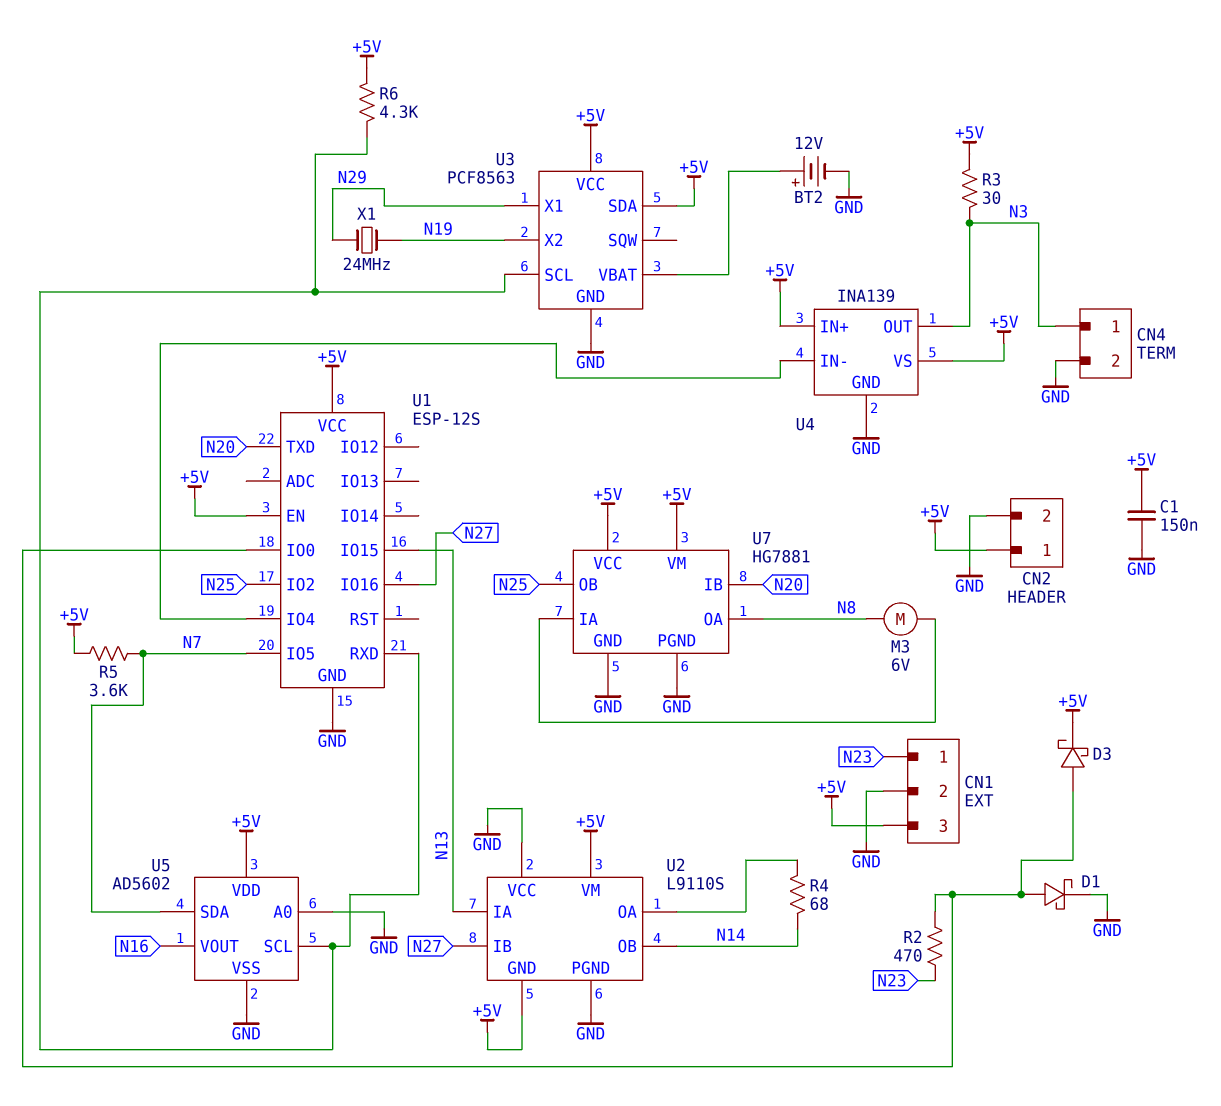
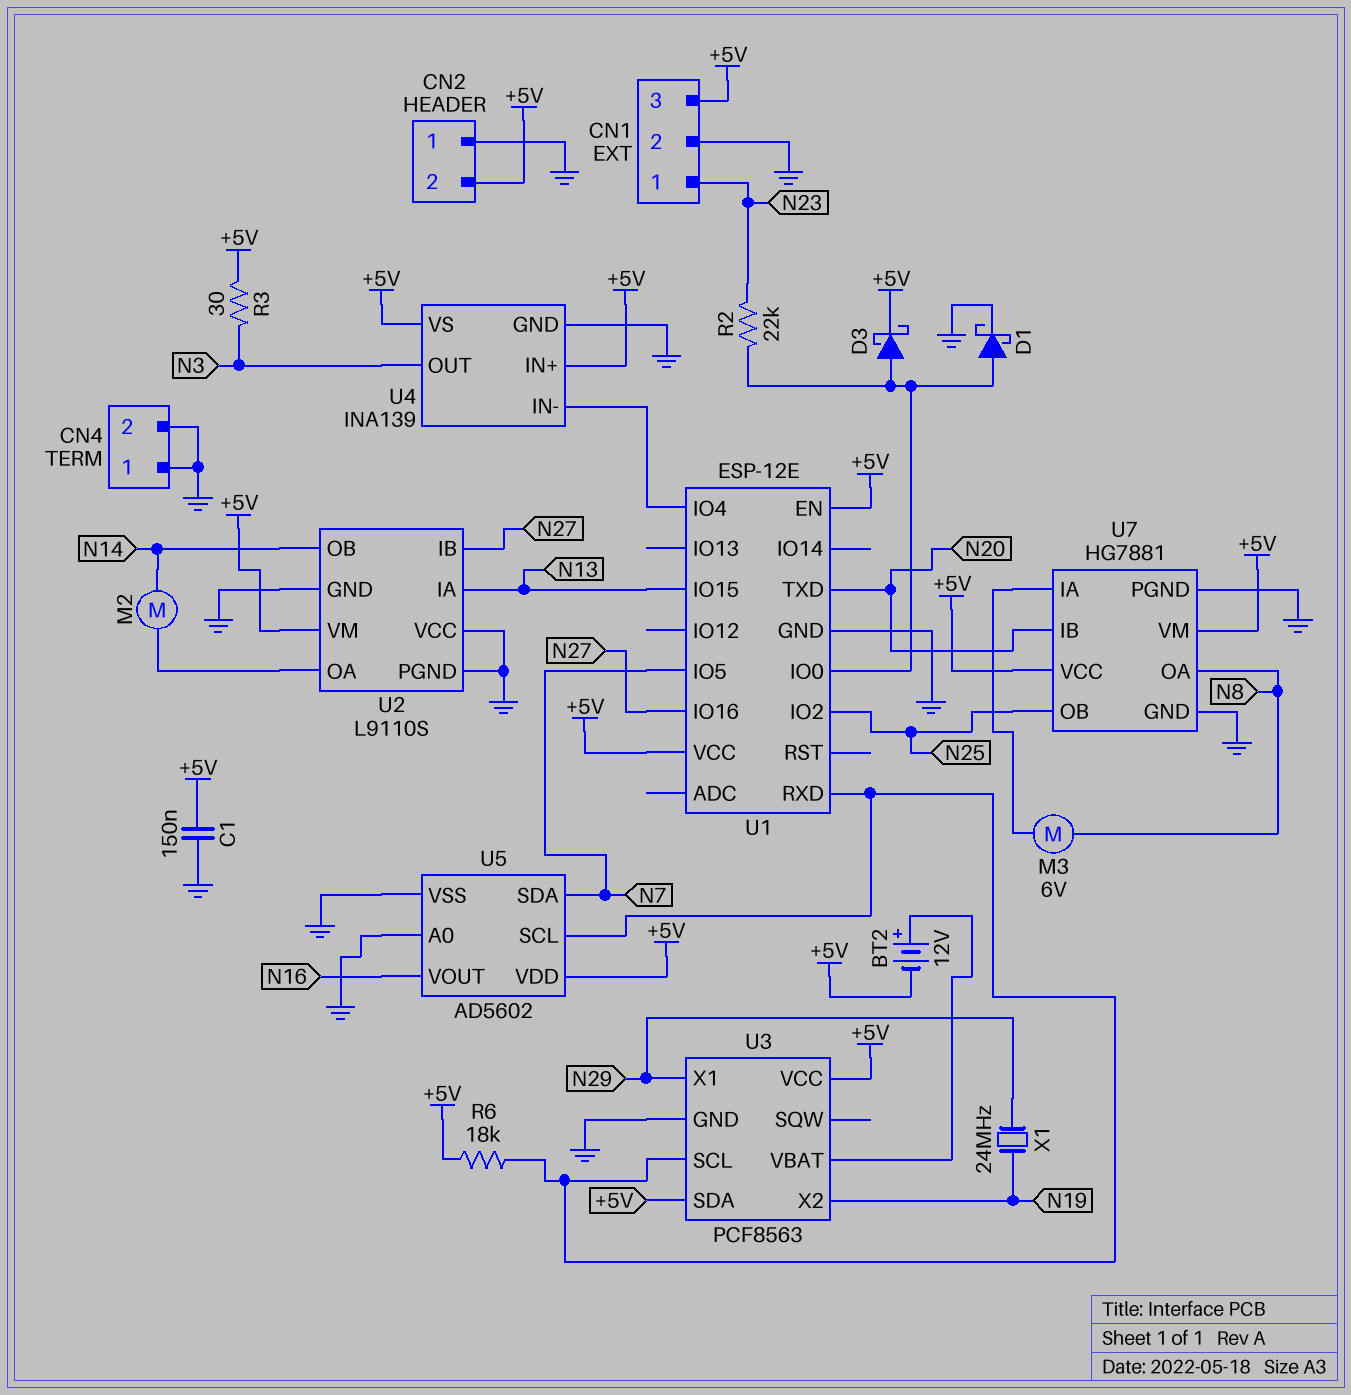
BT2: 12V (plus U3/VBAT, minus GND) -> 12V (plus U3/VBAT, minus +5V)
CN2 pin 1: +5V -> GND
CN2 pin 2: GND -> +5V
CN4 pin 1: N3 -> GND
M2: none -> motor (N14, U2/OA)
R2: 470 (N23, U1/IO0) -> 22k (N23, U1/IO0)
R4: 68 (N14, U2/OA) -> none
R5: 3.6k (+5V, N7) -> none
R6: 4.3k (+5V, U1/RXD) -> 18k (+5V, U1/RXD)
U1: ESP-12S -> ESP-12E
U2 pin GND: +5V -> GND

